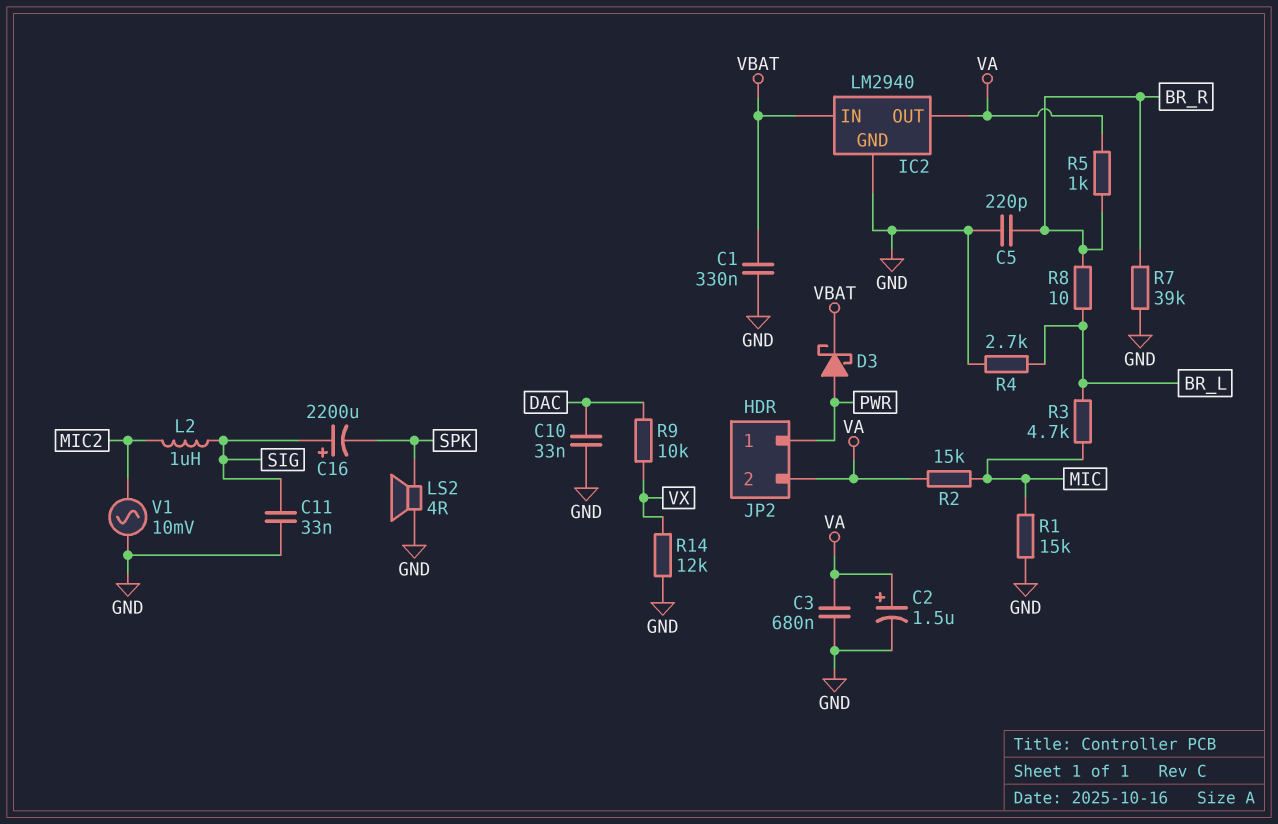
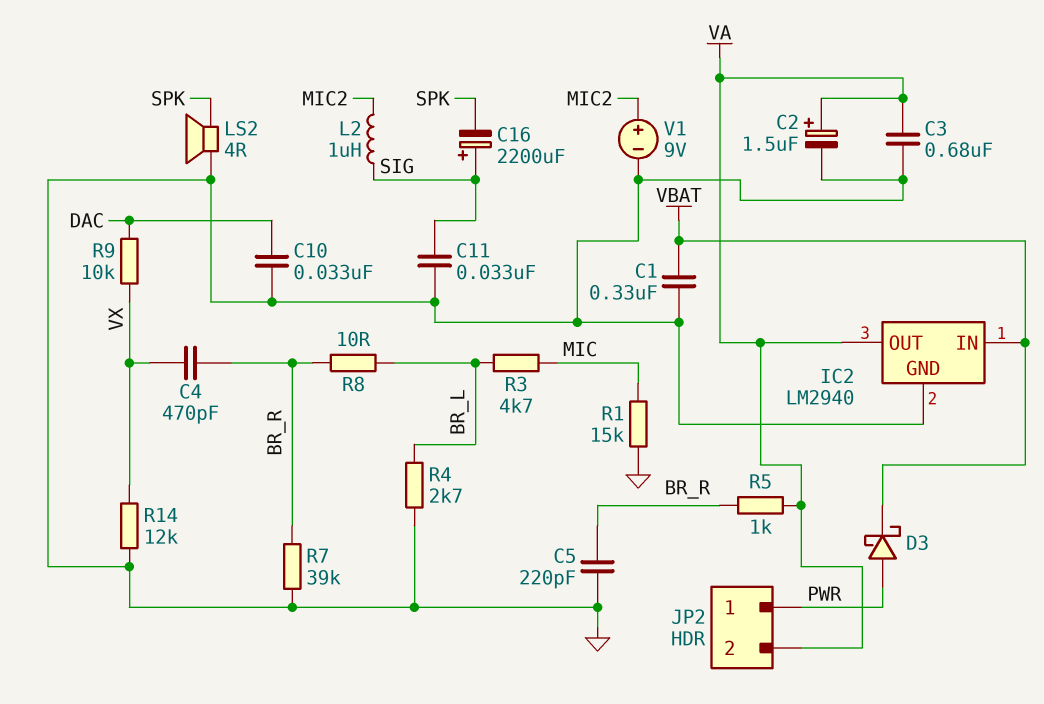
C4: none -> 470pF (BR_R, VX)
R2: 15k (MIC, VA) -> none
V1: AC 10mV (GND, MIC2) -> 9V (plus MIC2, minus GND)

